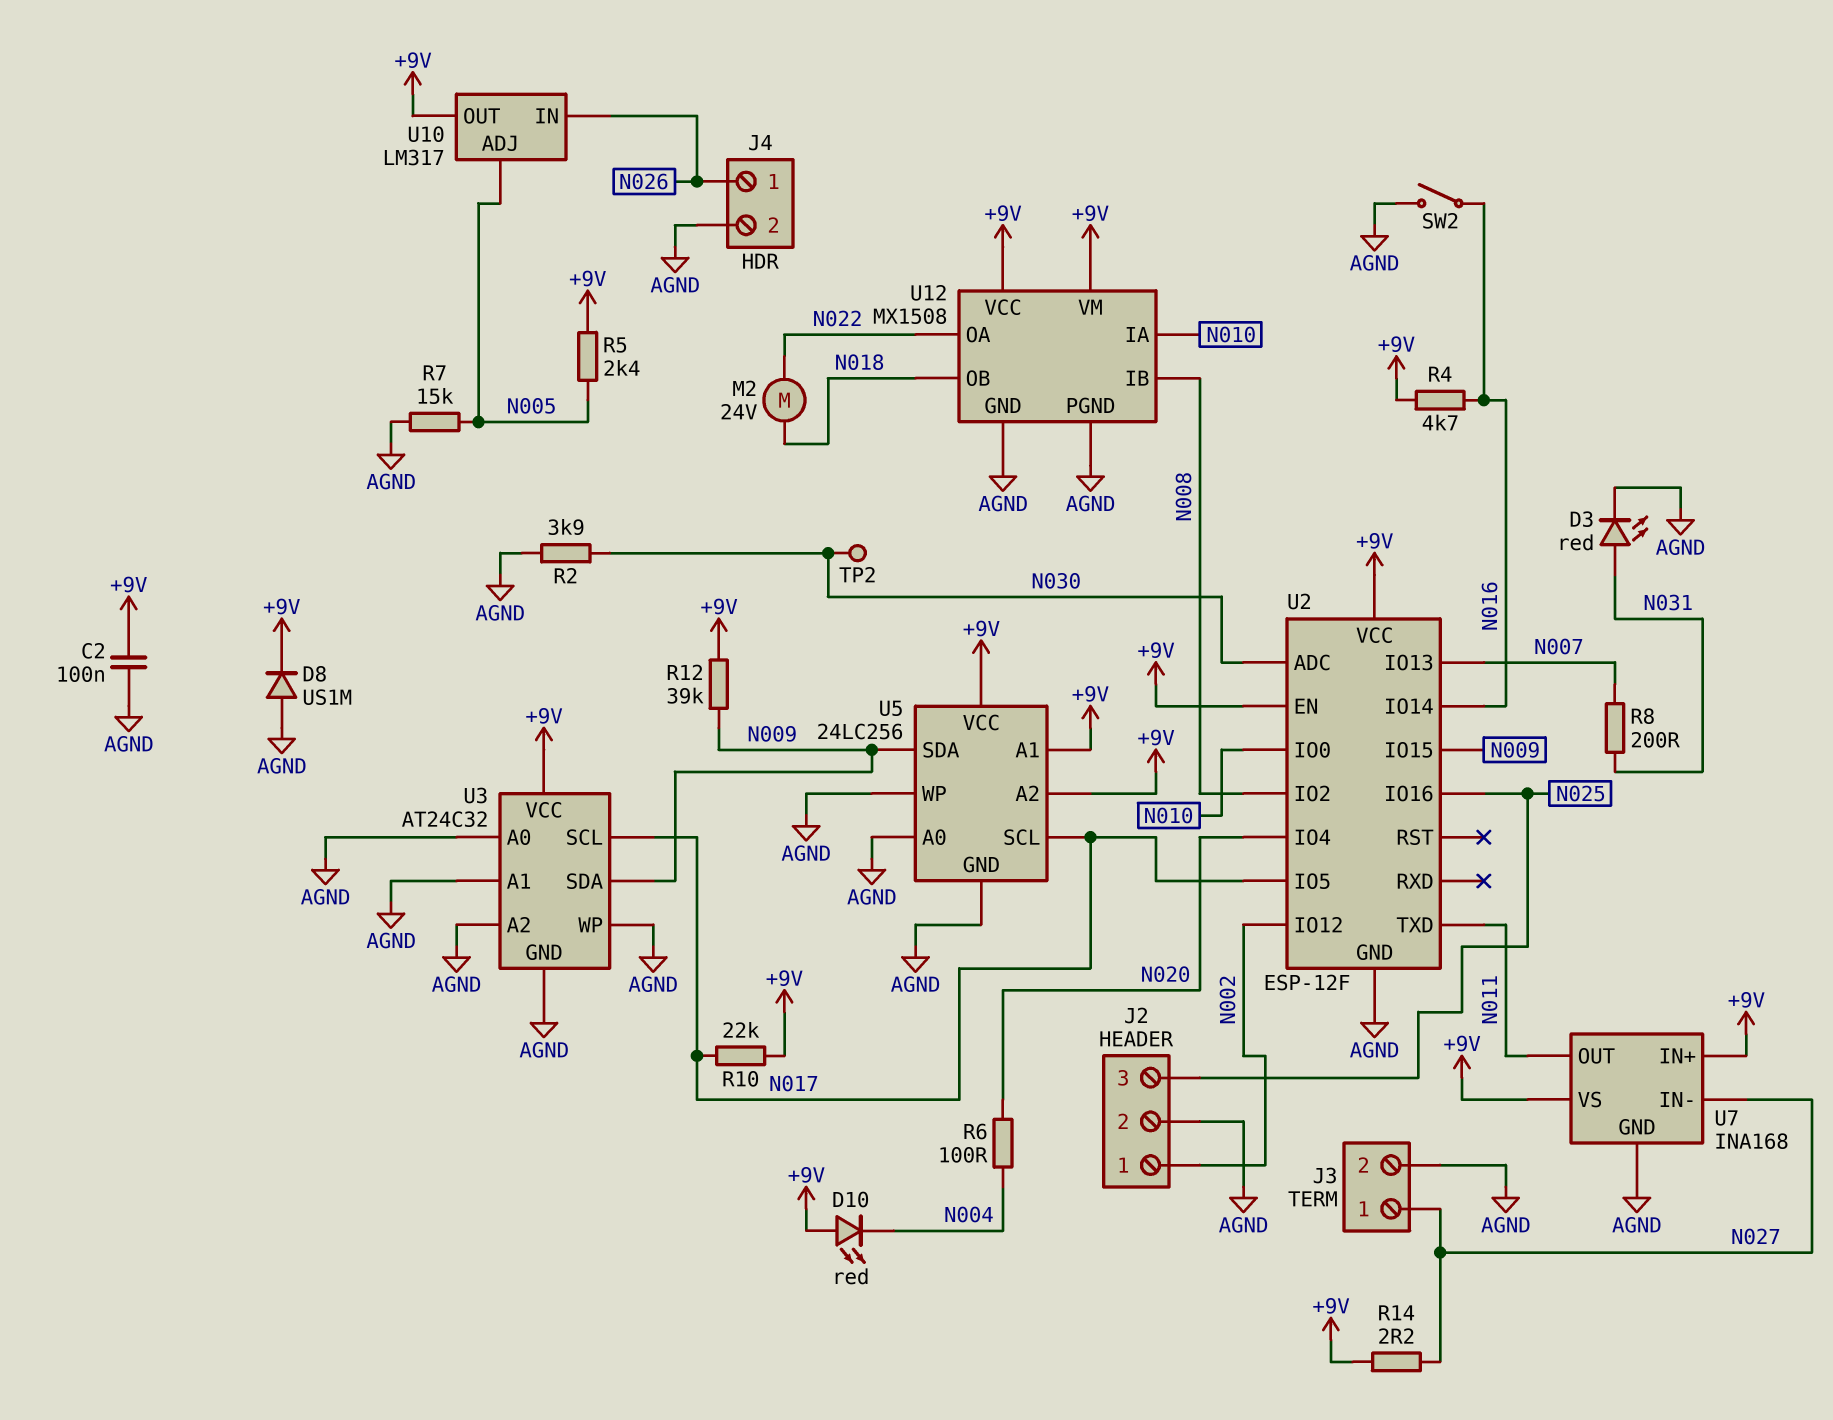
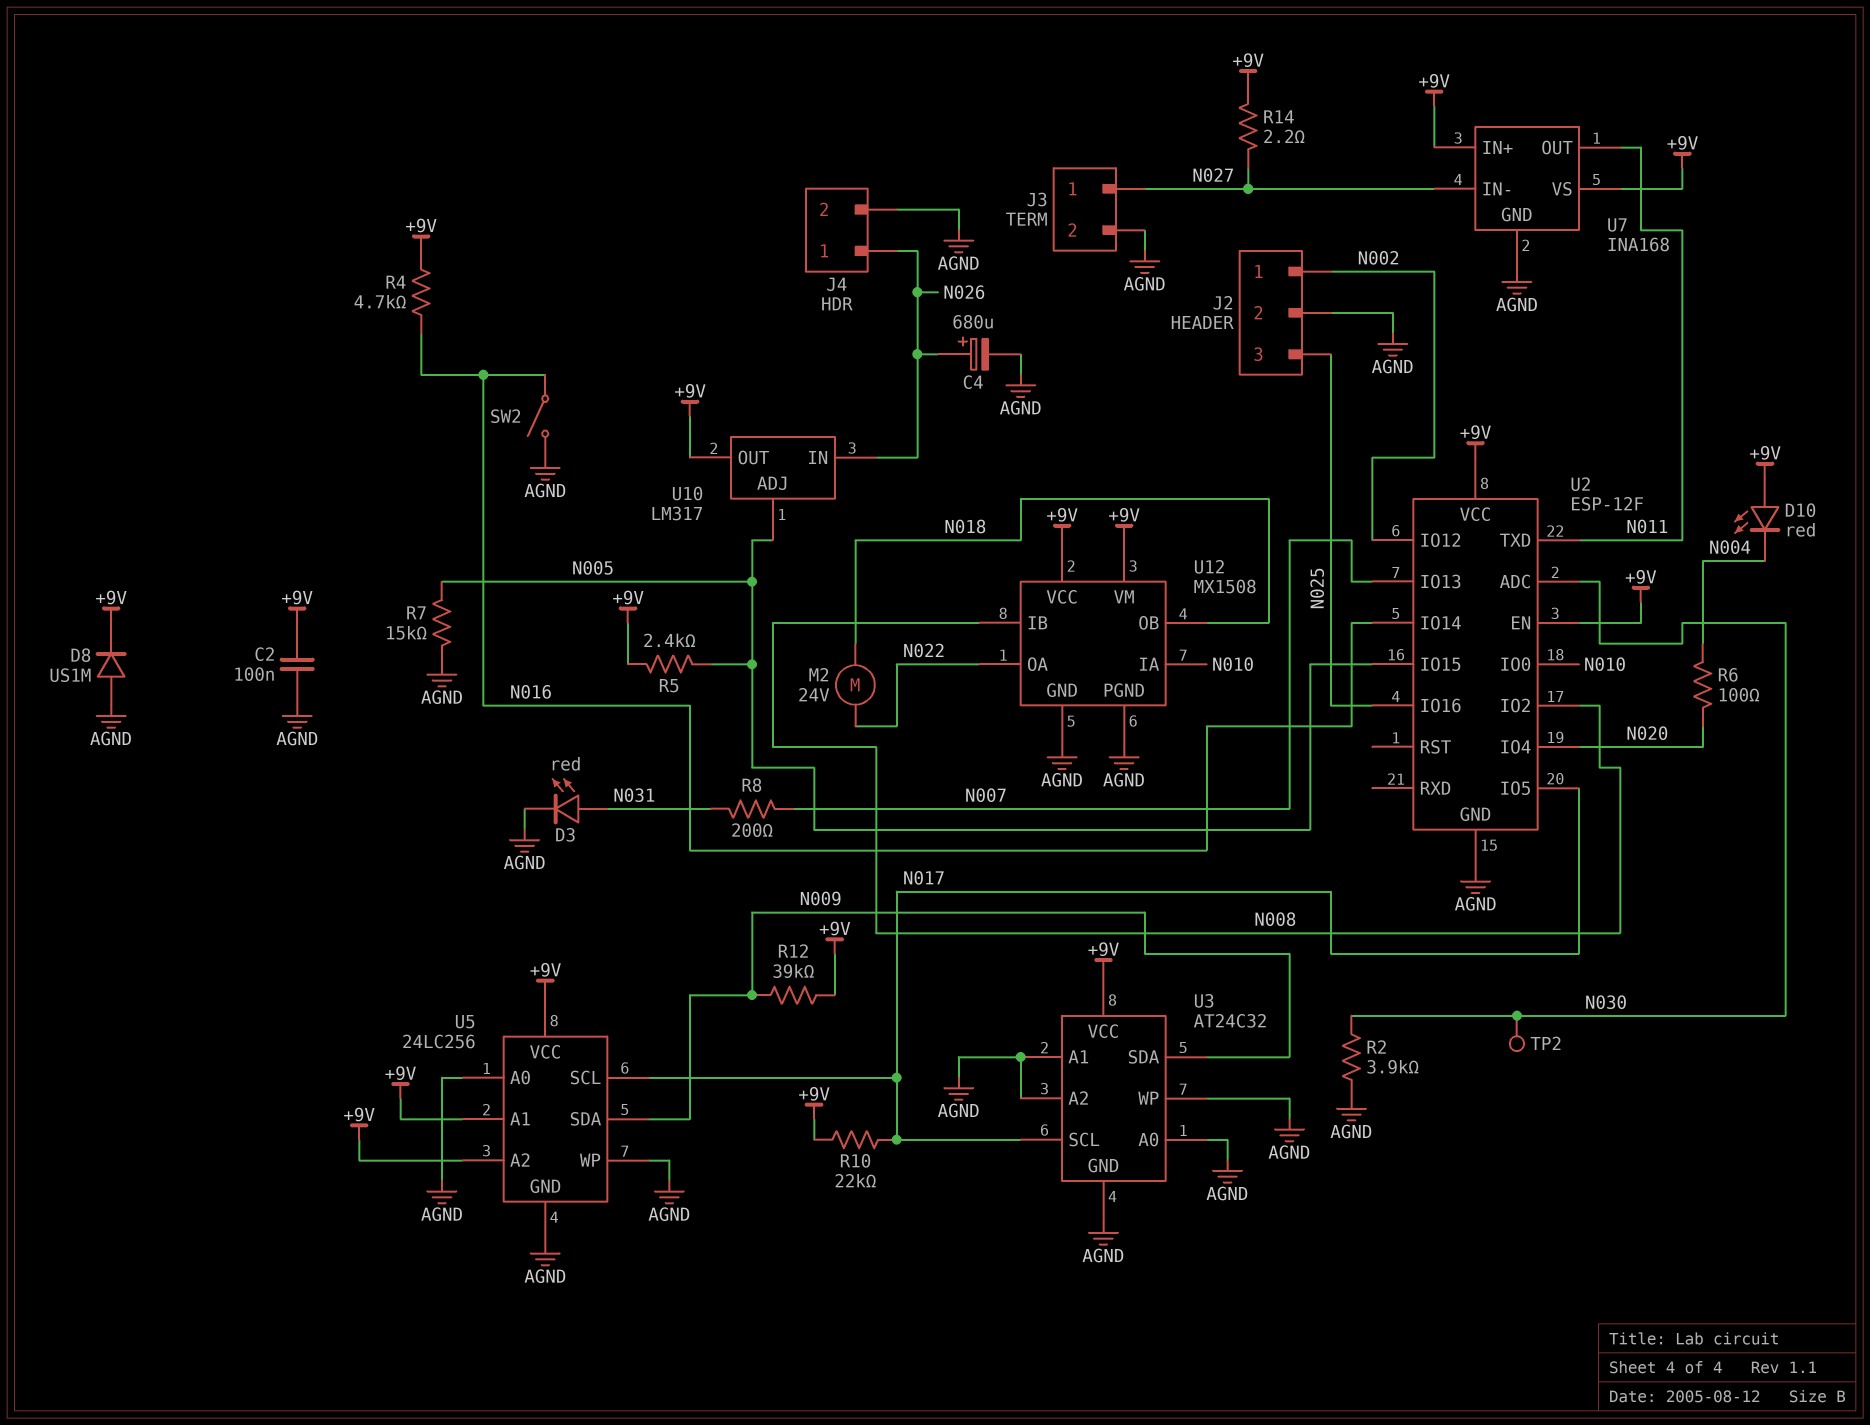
C4: none -> 680uF (plus N026, minus AGND)
U2 pin IO15: N009 -> N005

